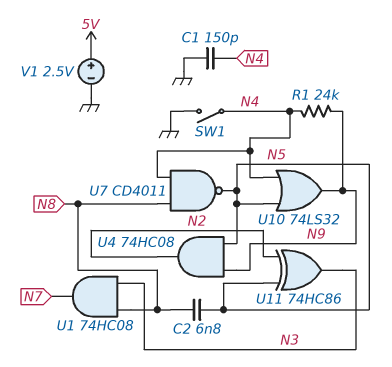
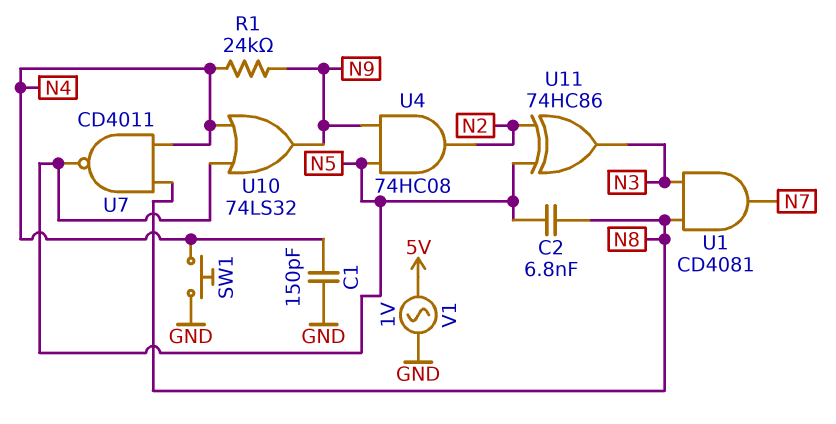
SW1: switch (GND, N4) -> button (GND, N4)
U1: AND 74HC08 (in N3, in N8, out N7) -> AND CD4081 (in N3, in N8, out N7)
V1: 2.5V (plus 5V, minus GND) -> AC 1V (5V, GND)

